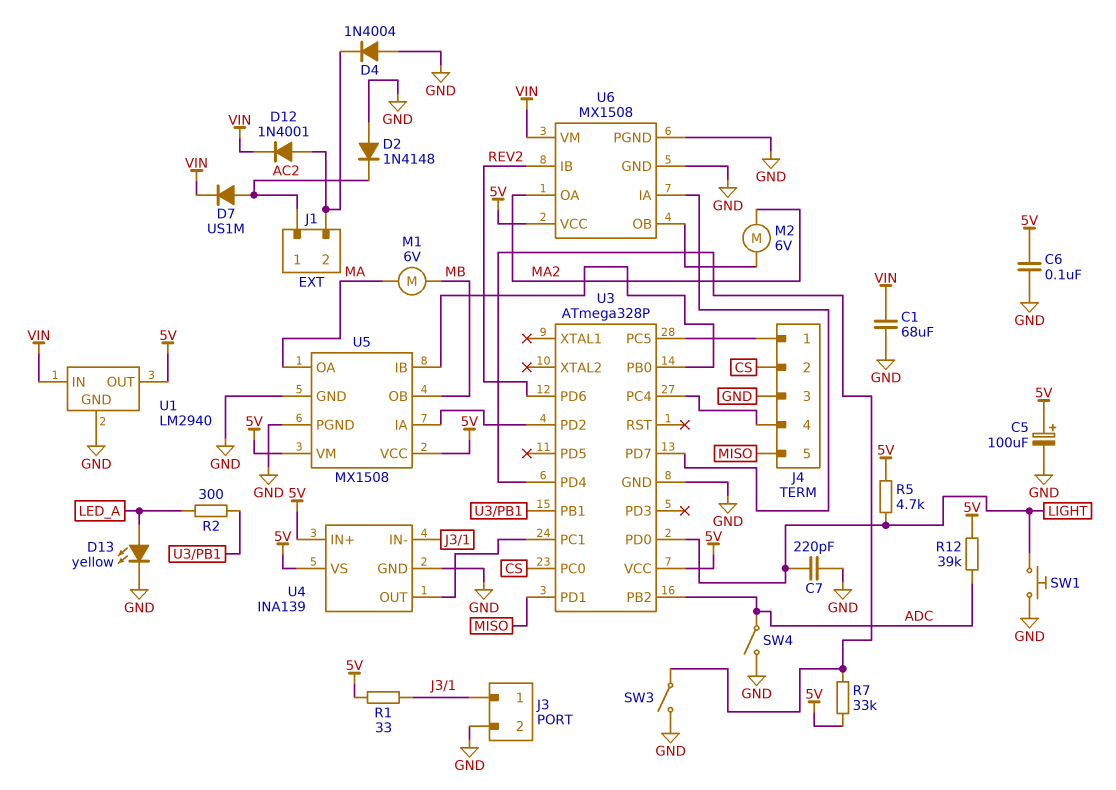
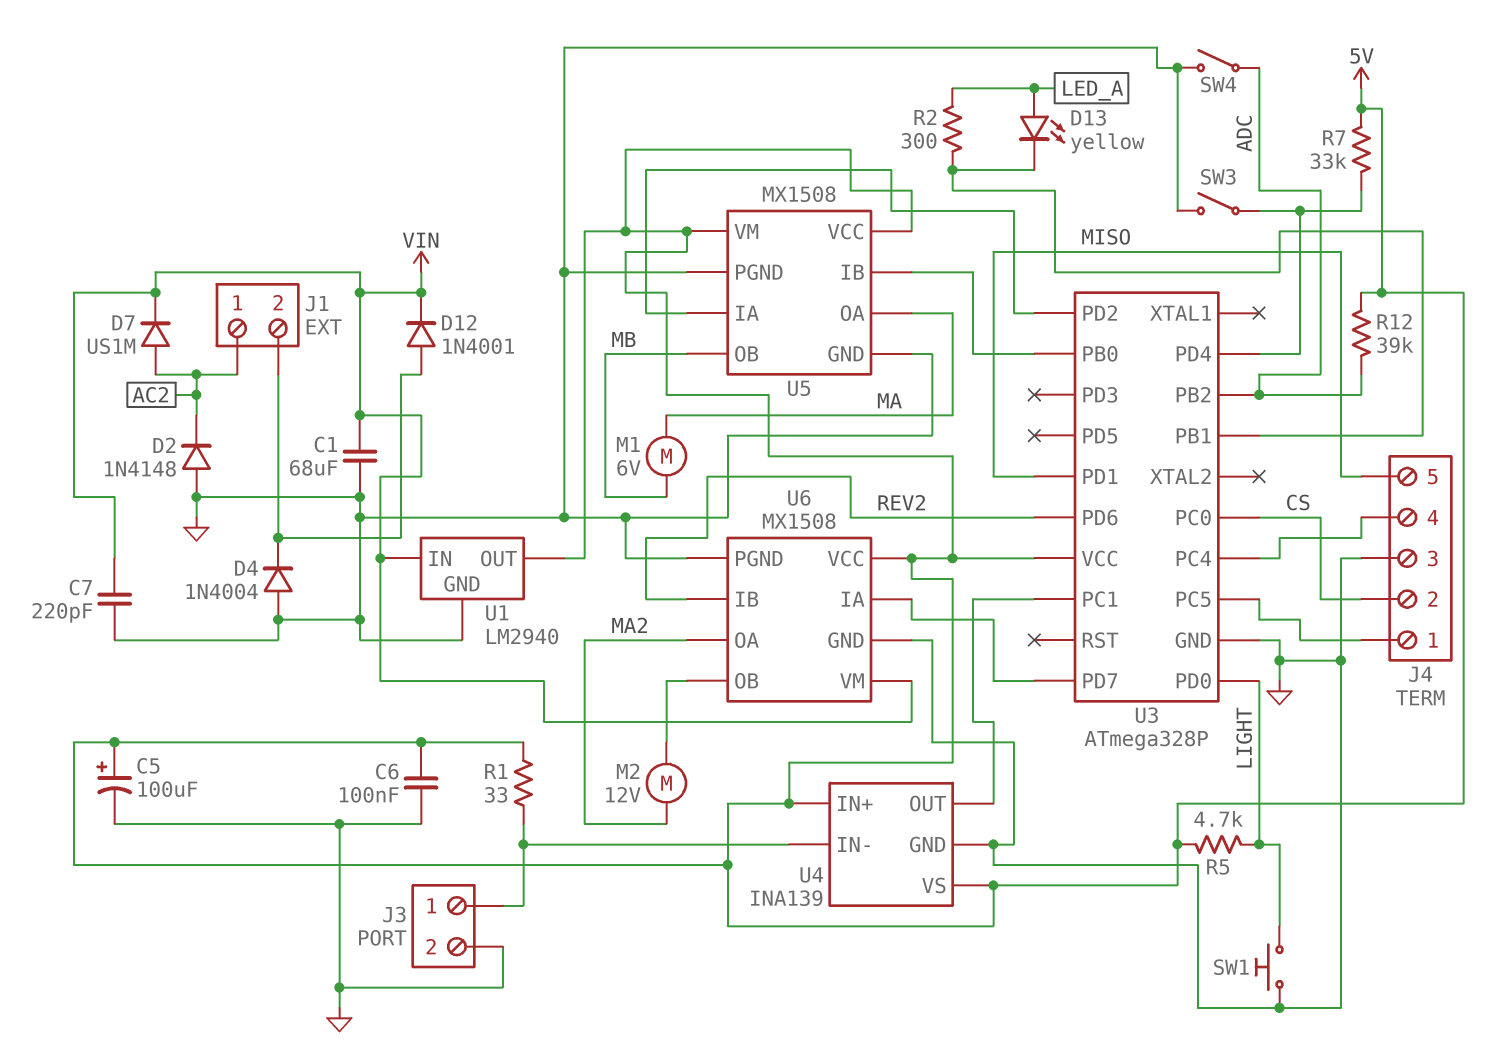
C7: 220pF (GND, LIGHT) -> 220pF (GND, VIN)
D13: LED yellow (A LED_A, K GND) -> LED yellow (A LED_A, K U3/PB1)
M2: motor 6V (MA2, U6/OB) -> motor 12V (MA2, U6/OB)

